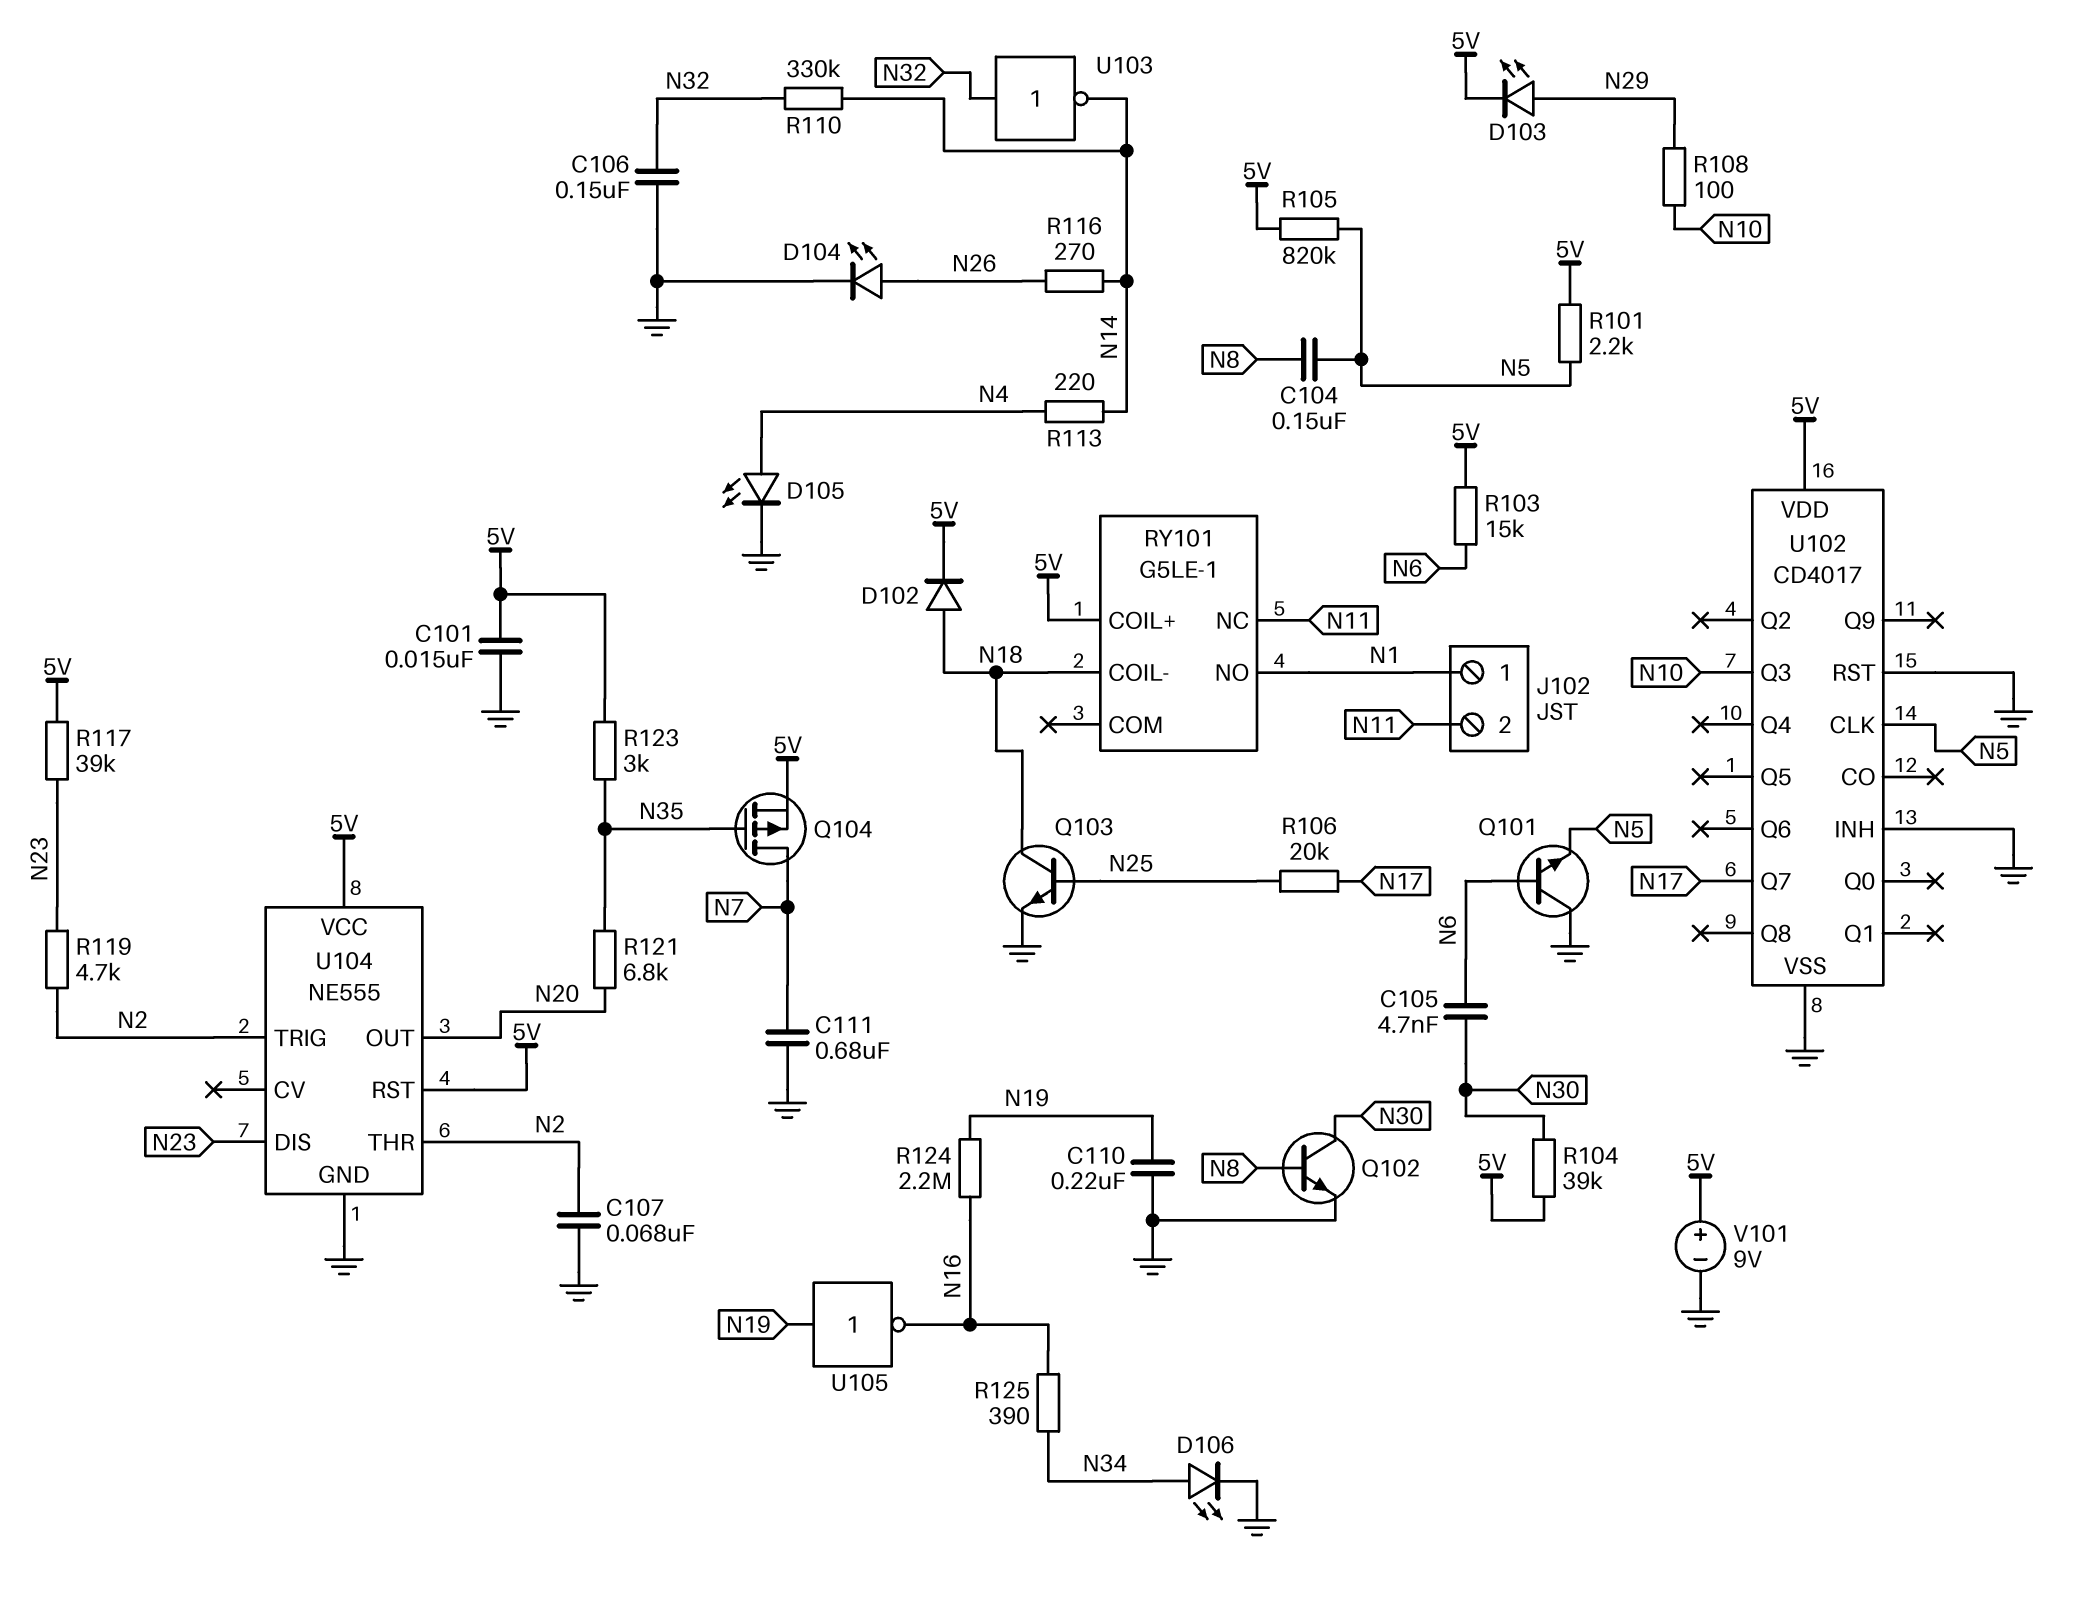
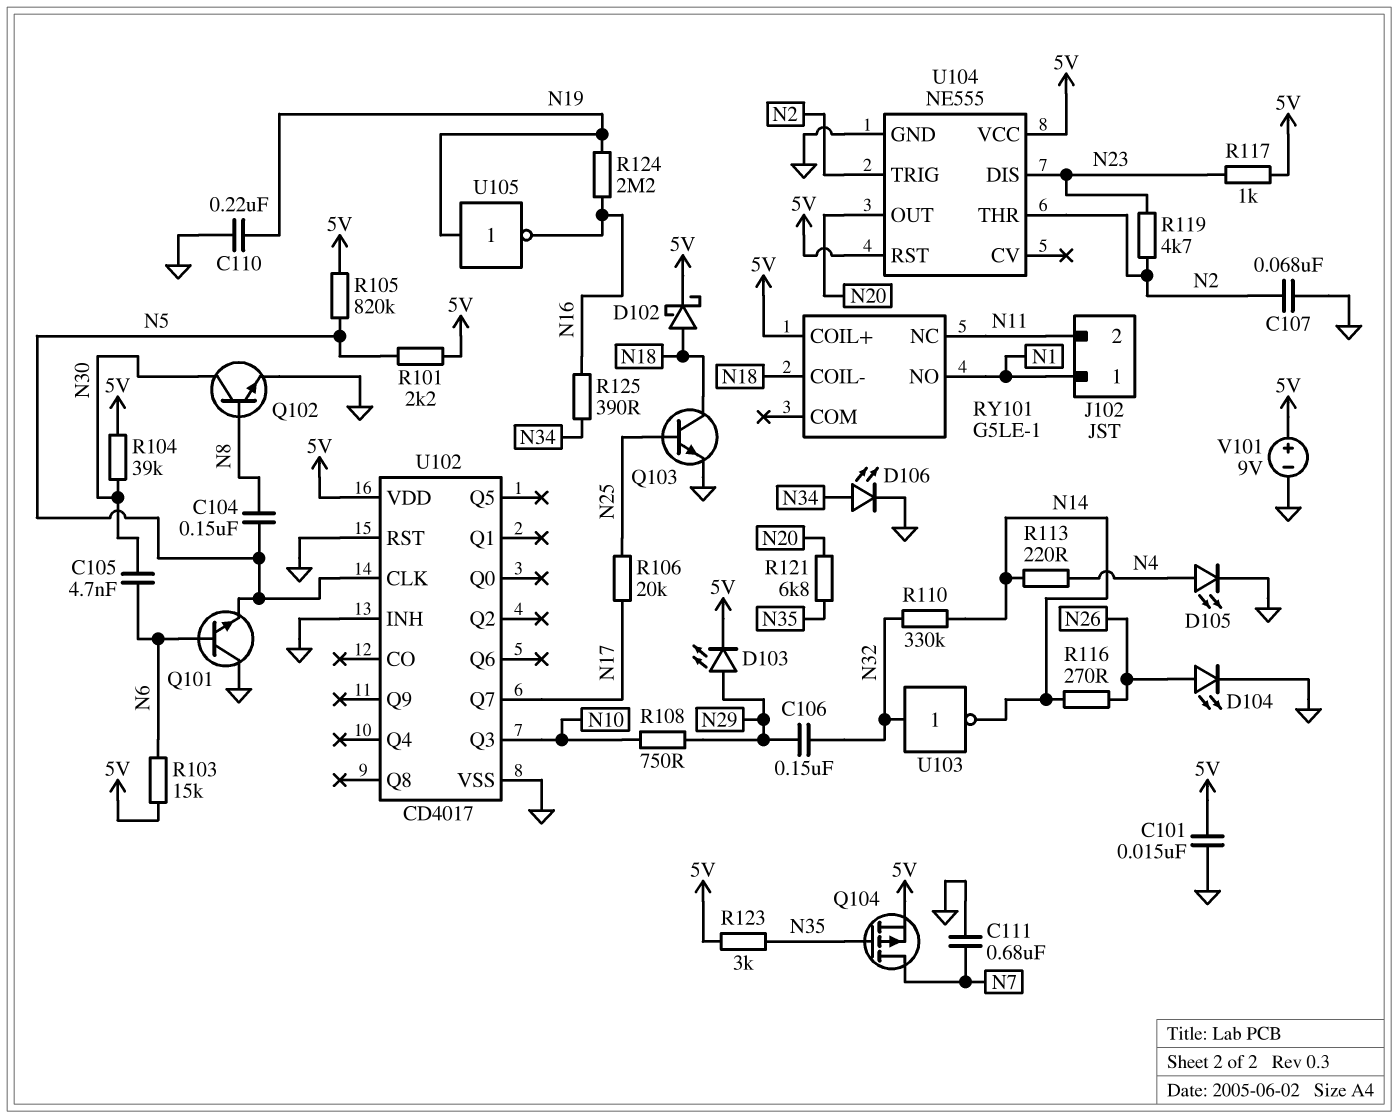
C106: 150nF (GND, N32) -> 150nF (N29, N32)
D102: diode (A N18, K 5V) -> schottky (A N18, K 5V)
R108: 100 (N10, N29) -> 750 (N10, N29)
R117: 39k (5V, N23) -> 1k (5V, N23)

